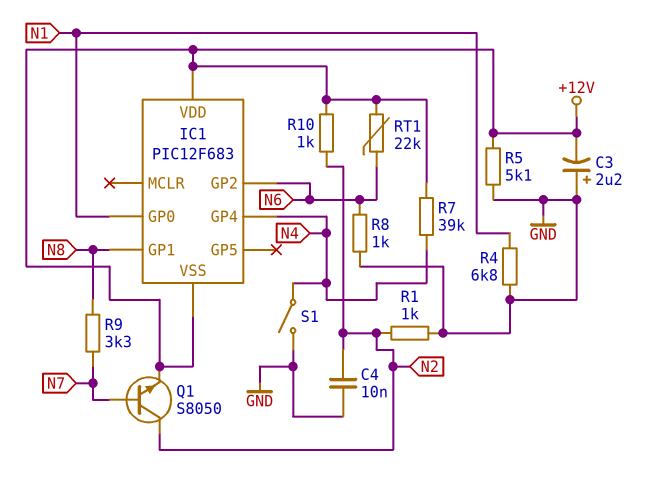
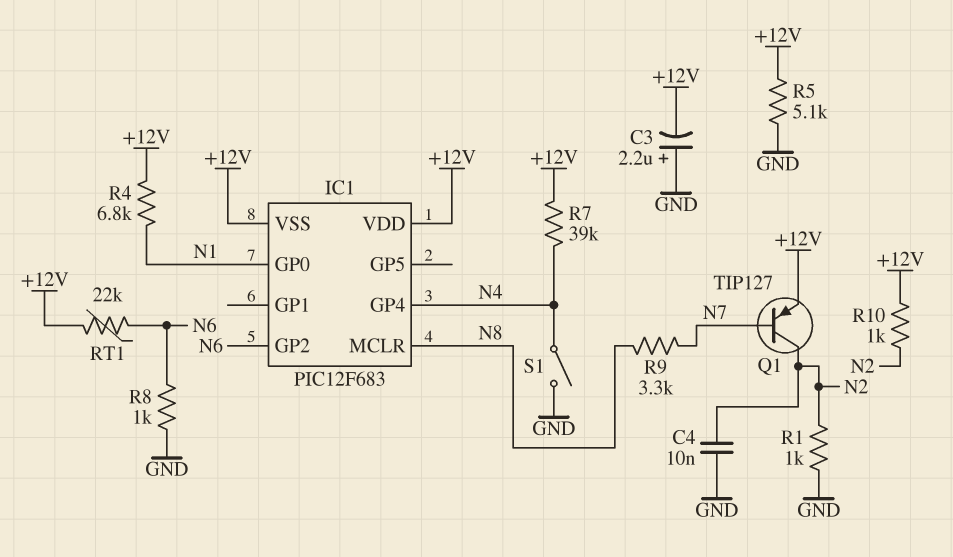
IC1 pin GP1: N8 -> none
IC1 pin MCLR: none -> N8
Q1: NPN S8050 (B N7, C N2, E +12V) -> PNP TIP127 (B N7, C N2, E +12V)
R4: 6.8k (GND, N1) -> 6.8k (+12V, N1)

